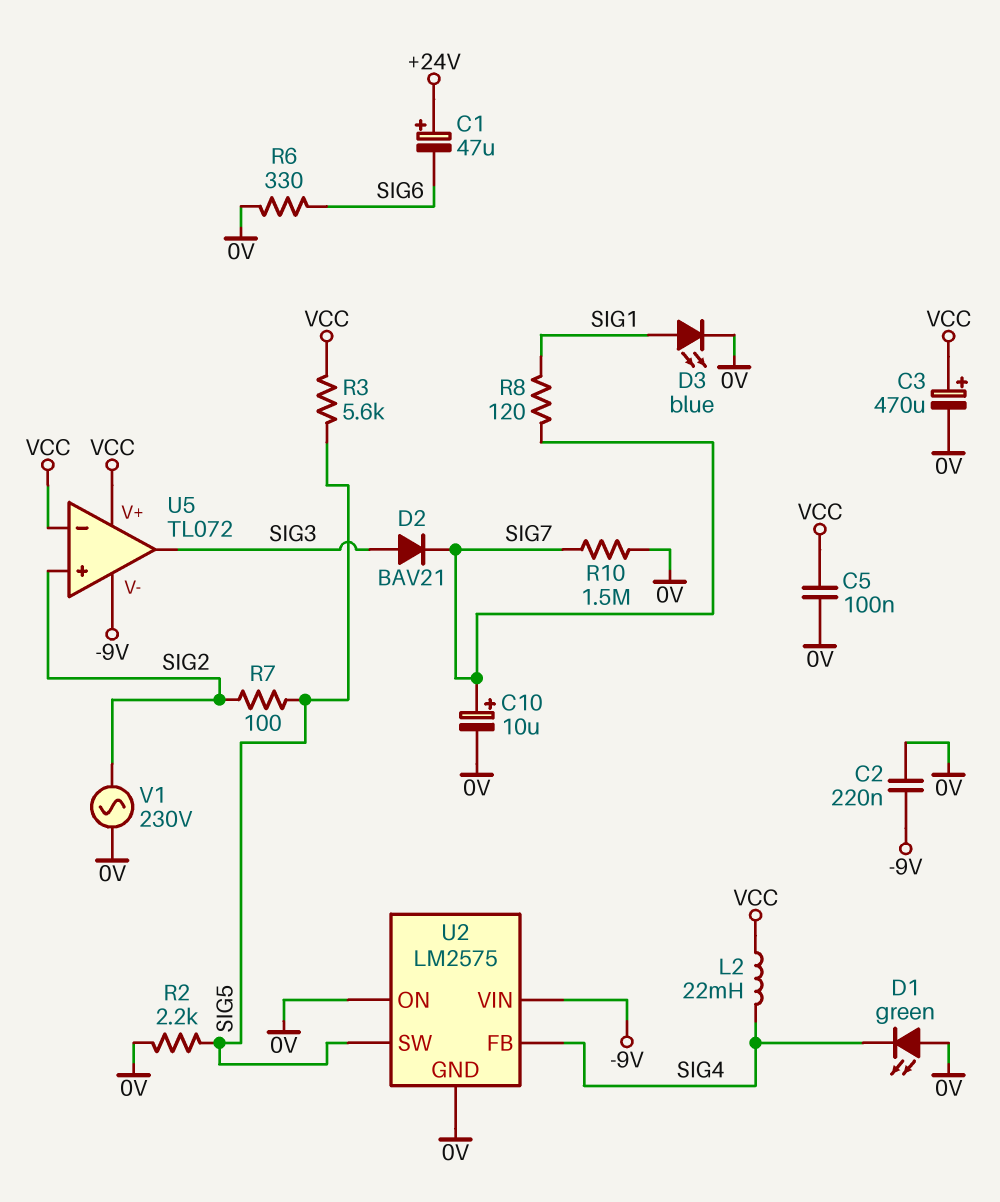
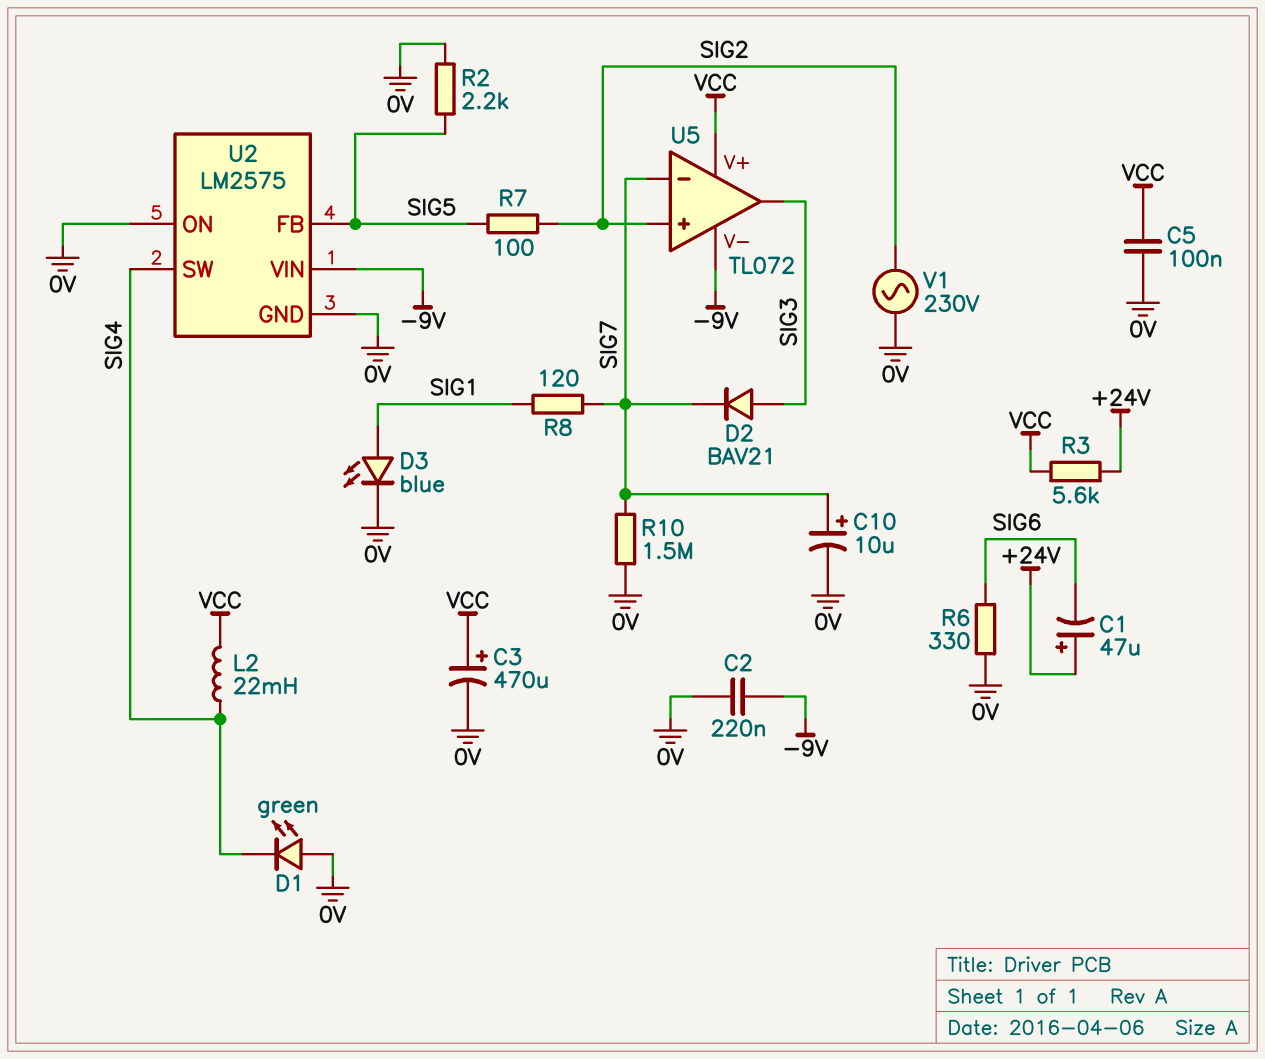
R3: 5.6k (SIG5, VCC) -> 5.6k (+24V, VCC)
U2 pin FB: SIG4 -> SIG5
U2 pin SW: SIG5 -> SIG4
U5 pin in-: VCC -> SIG7

